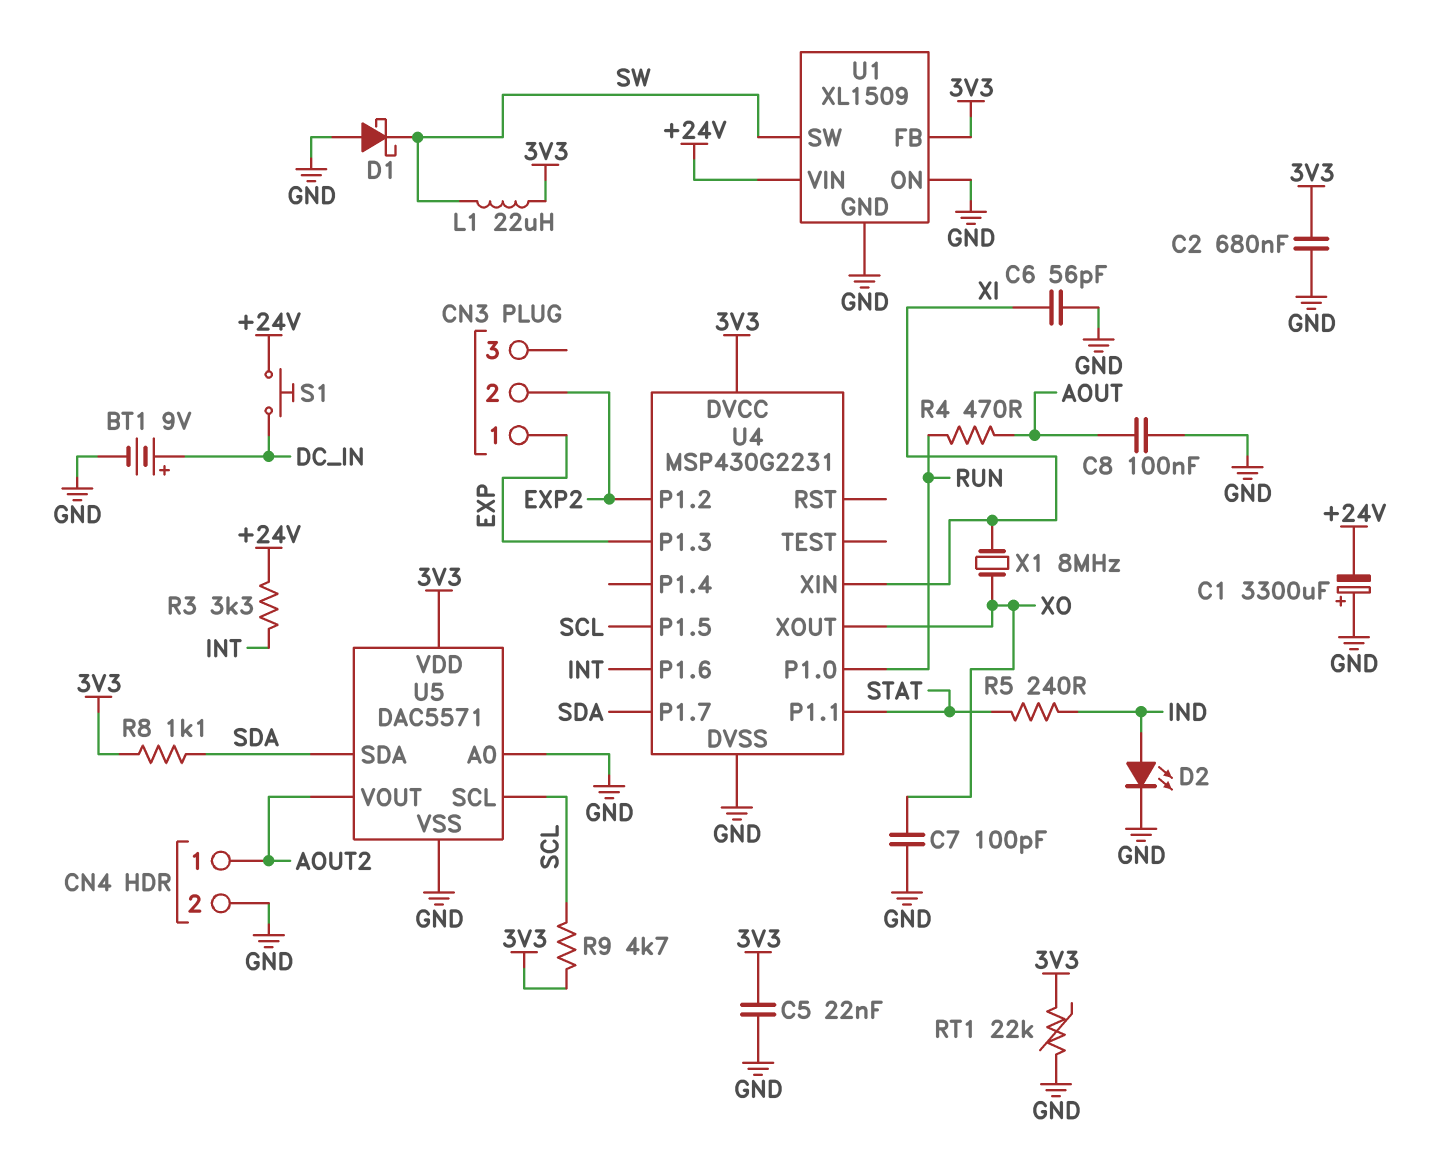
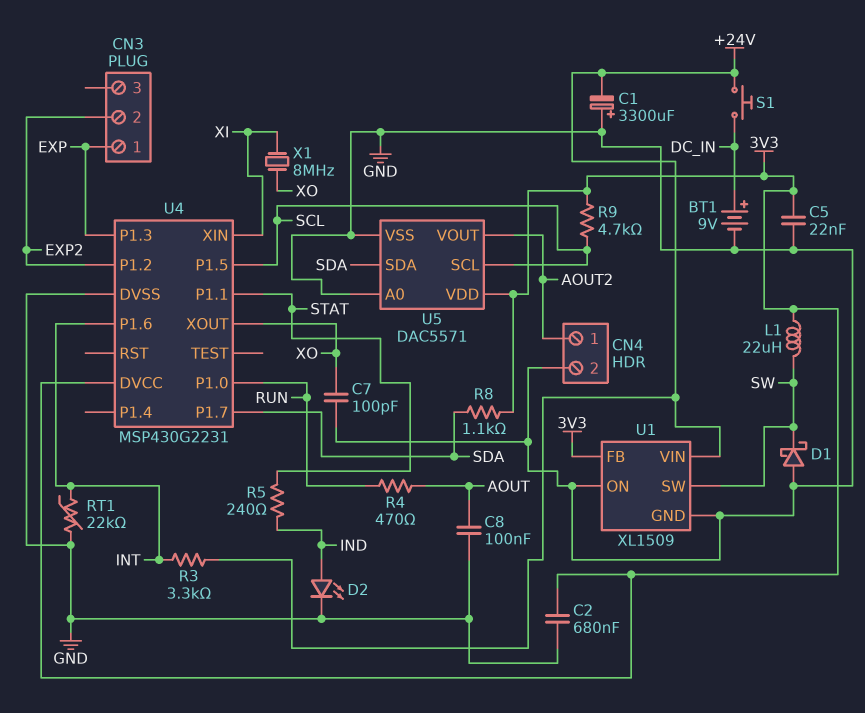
C6: 56pF (GND, XI) -> none
RT1: 22k (3V3, GND) -> 22k (GND, INT)

